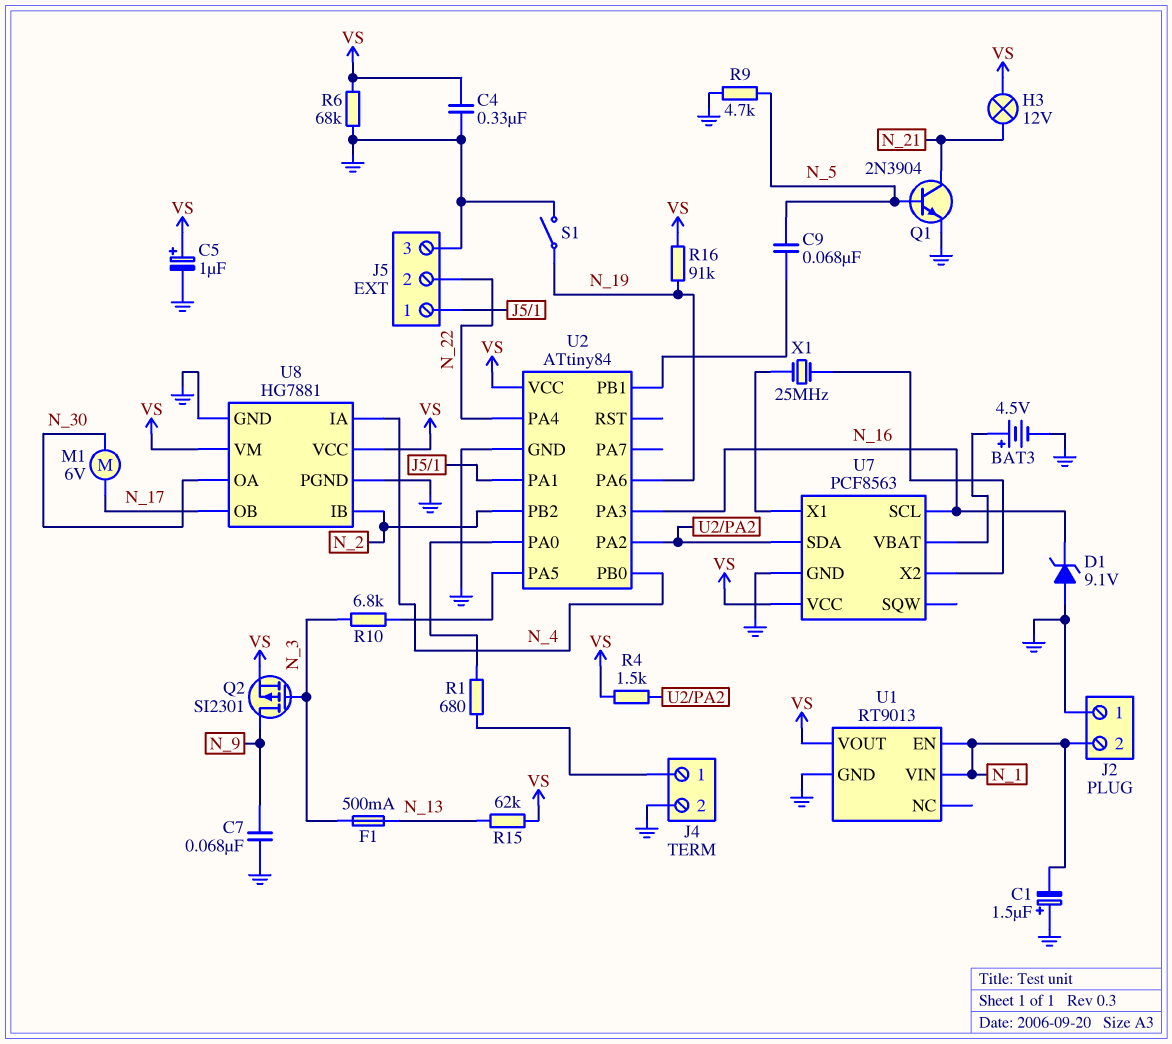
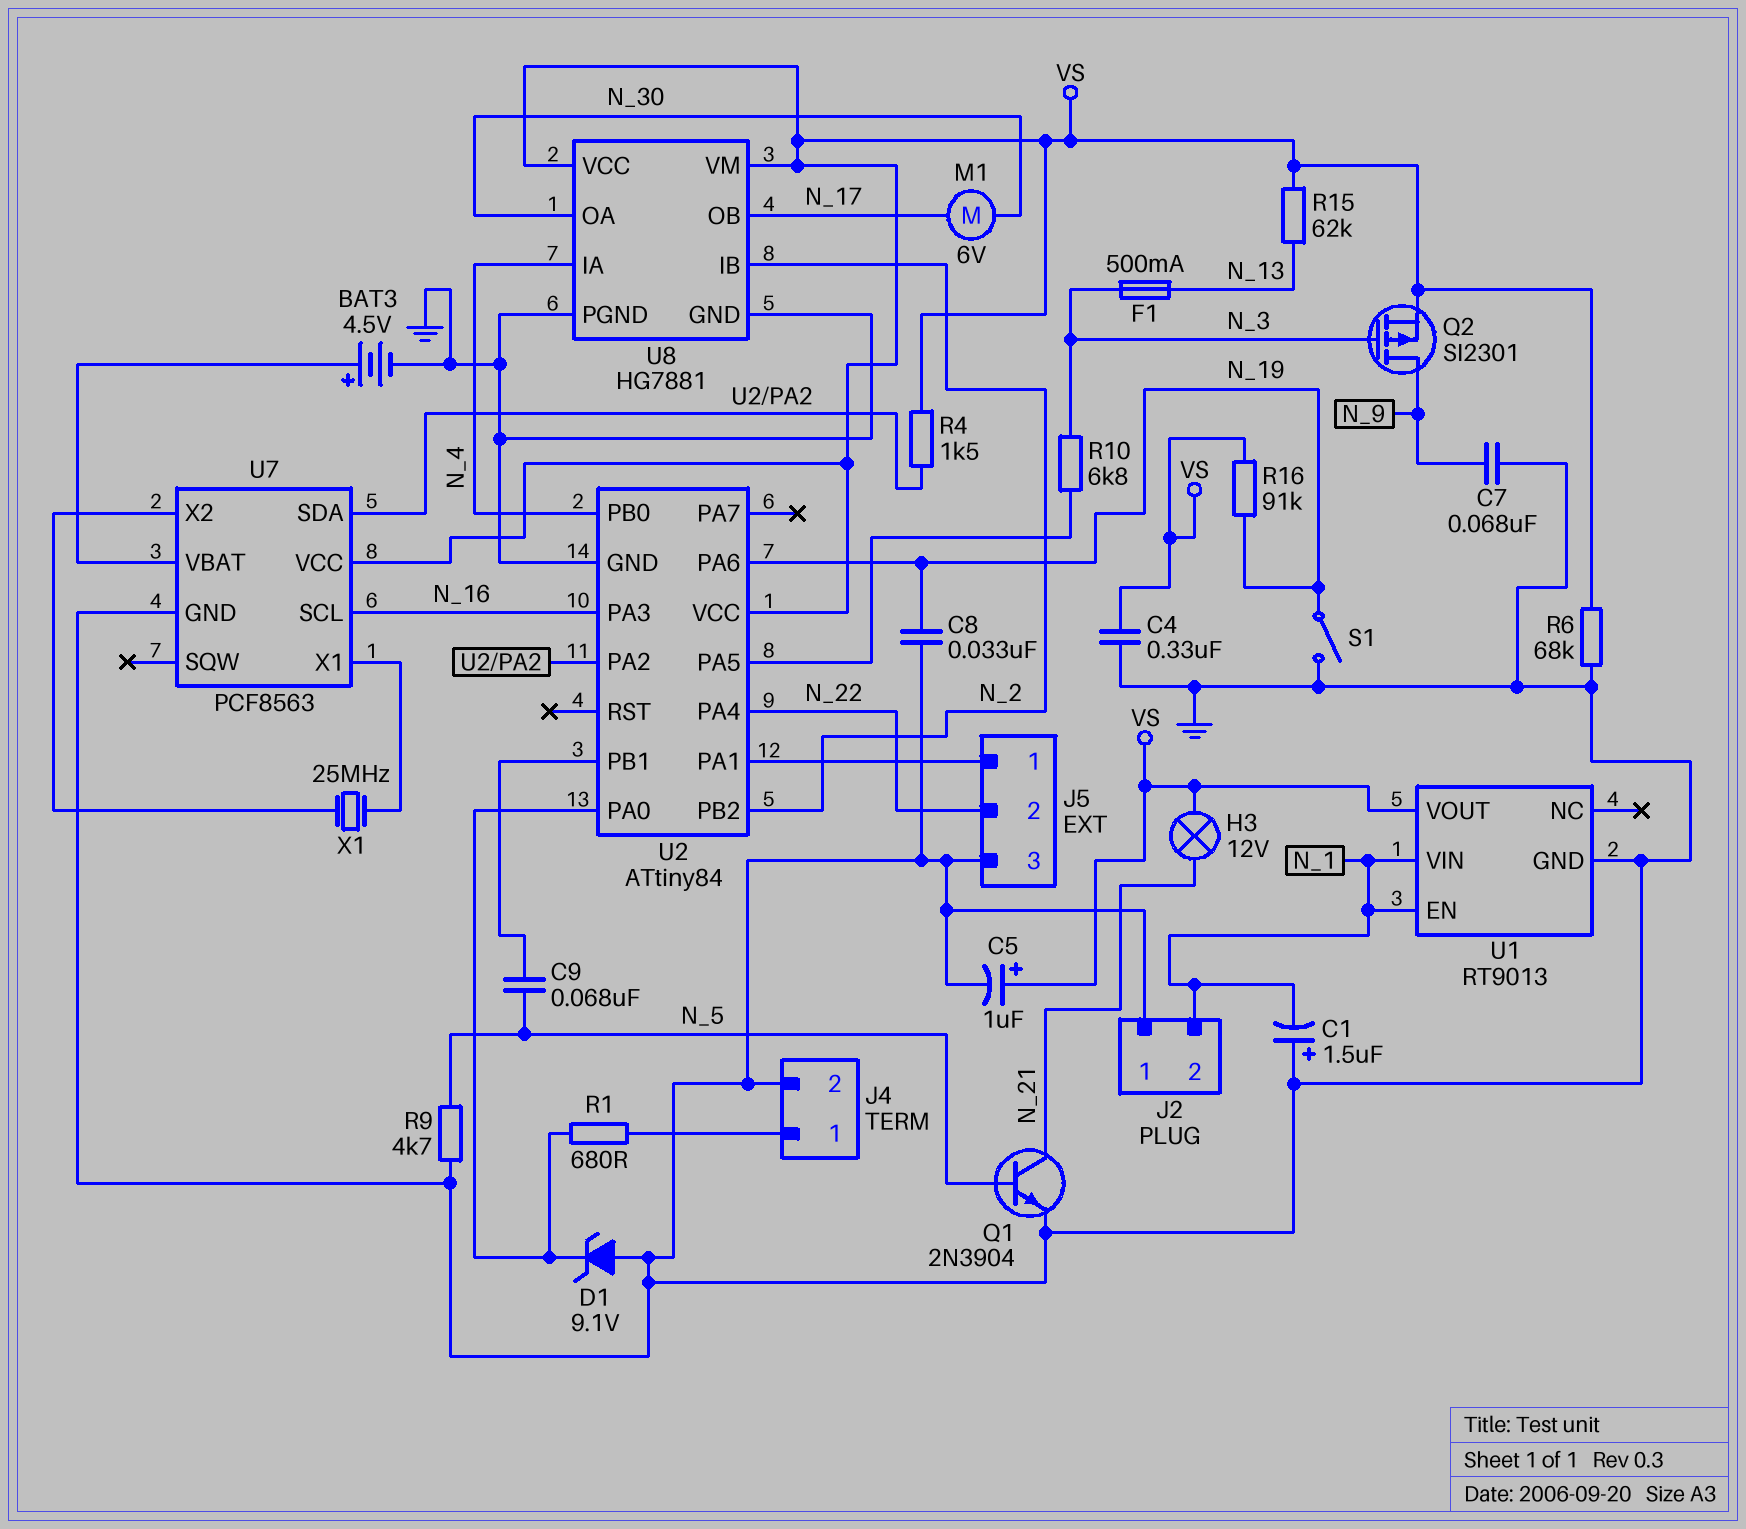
C8: none -> 33nF (GND, N_19)
D1: zener 9.1V (A GND, K N_16) -> zener 9.1V (A GND, K U2/PA0)

